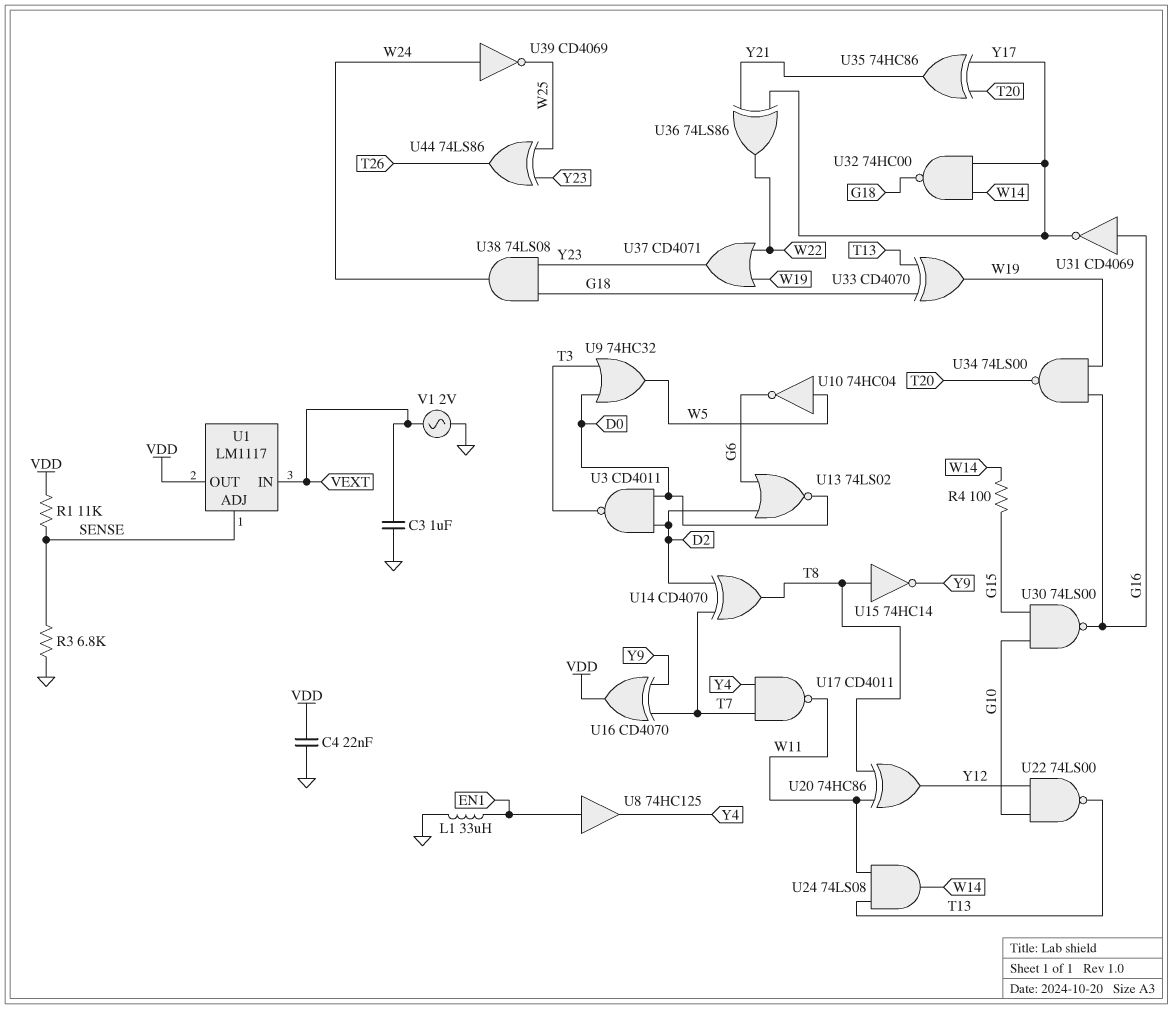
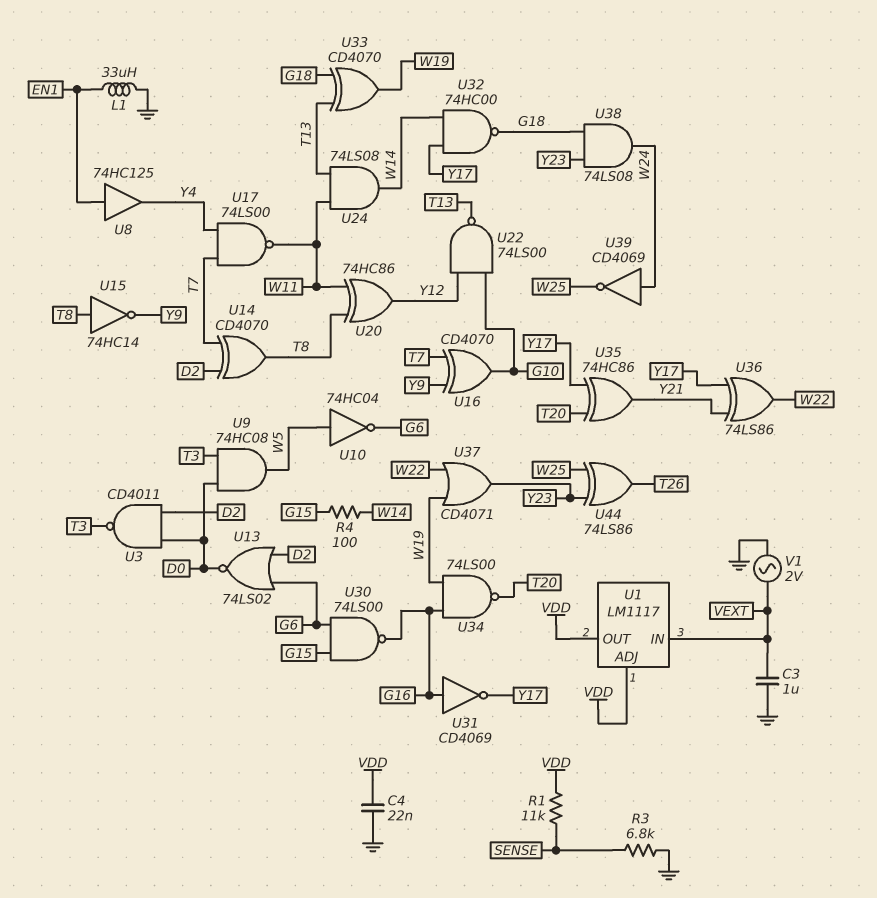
U1 pin ADJ: SENSE -> VDD
U9: OR 74HC32 (in D0, in T3, out W5) -> AND 74HC08 (in D0, in T3, out W5)
U16: XOR CD4070 (in T7, in Y9, out VDD) -> XOR CD4070 (in T7, in Y9, out G10)
U17: NAND CD4011 (in T7, in Y4, out W11) -> NAND 74LS00 (in T7, in Y4, out W11)
U30: NAND 74LS00 (in G10, in G15, out G16) -> NAND 74LS00 (in G6, in G15, out G16)

